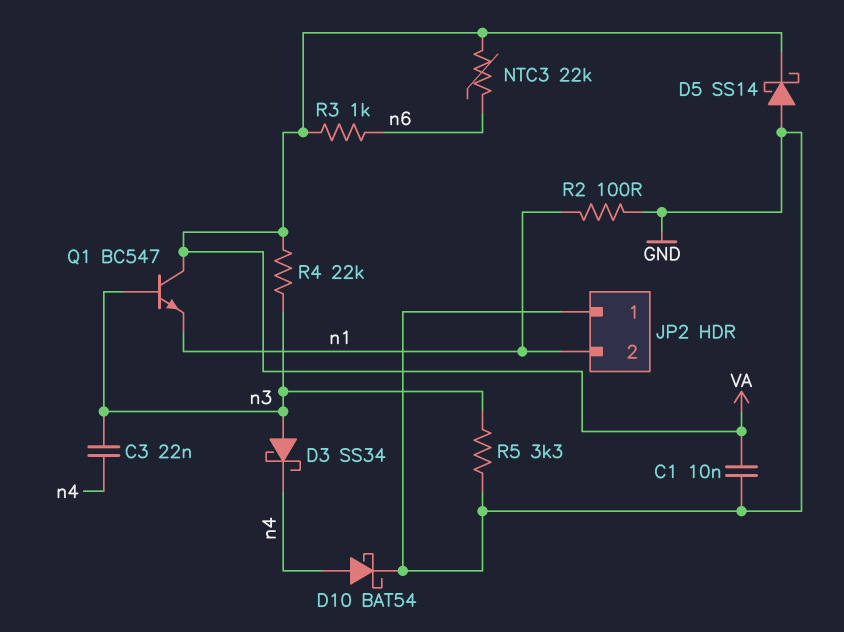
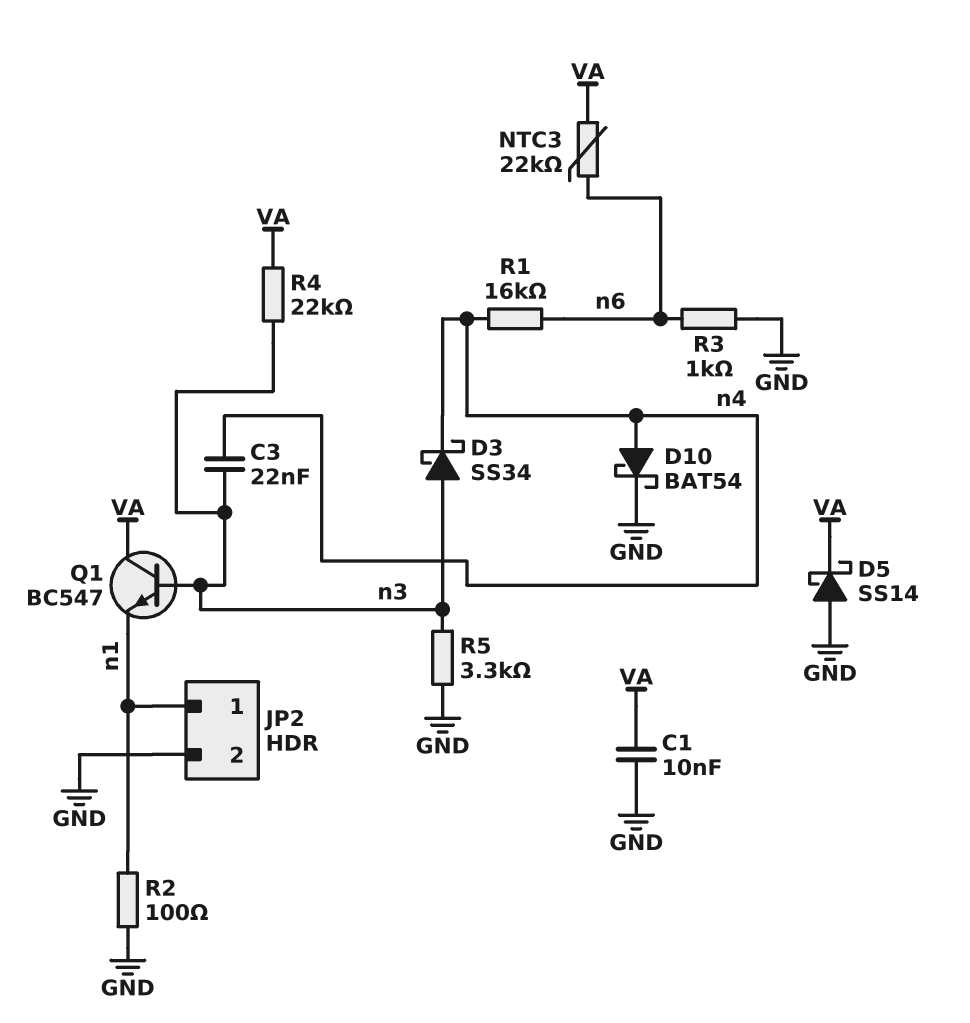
JP2 pin 1: GND -> n1
JP2 pin 2: n1 -> GND
R1: none -> 16k (n4, n6)
R3: 1k (VA, n6) -> 1k (GND, n6)

